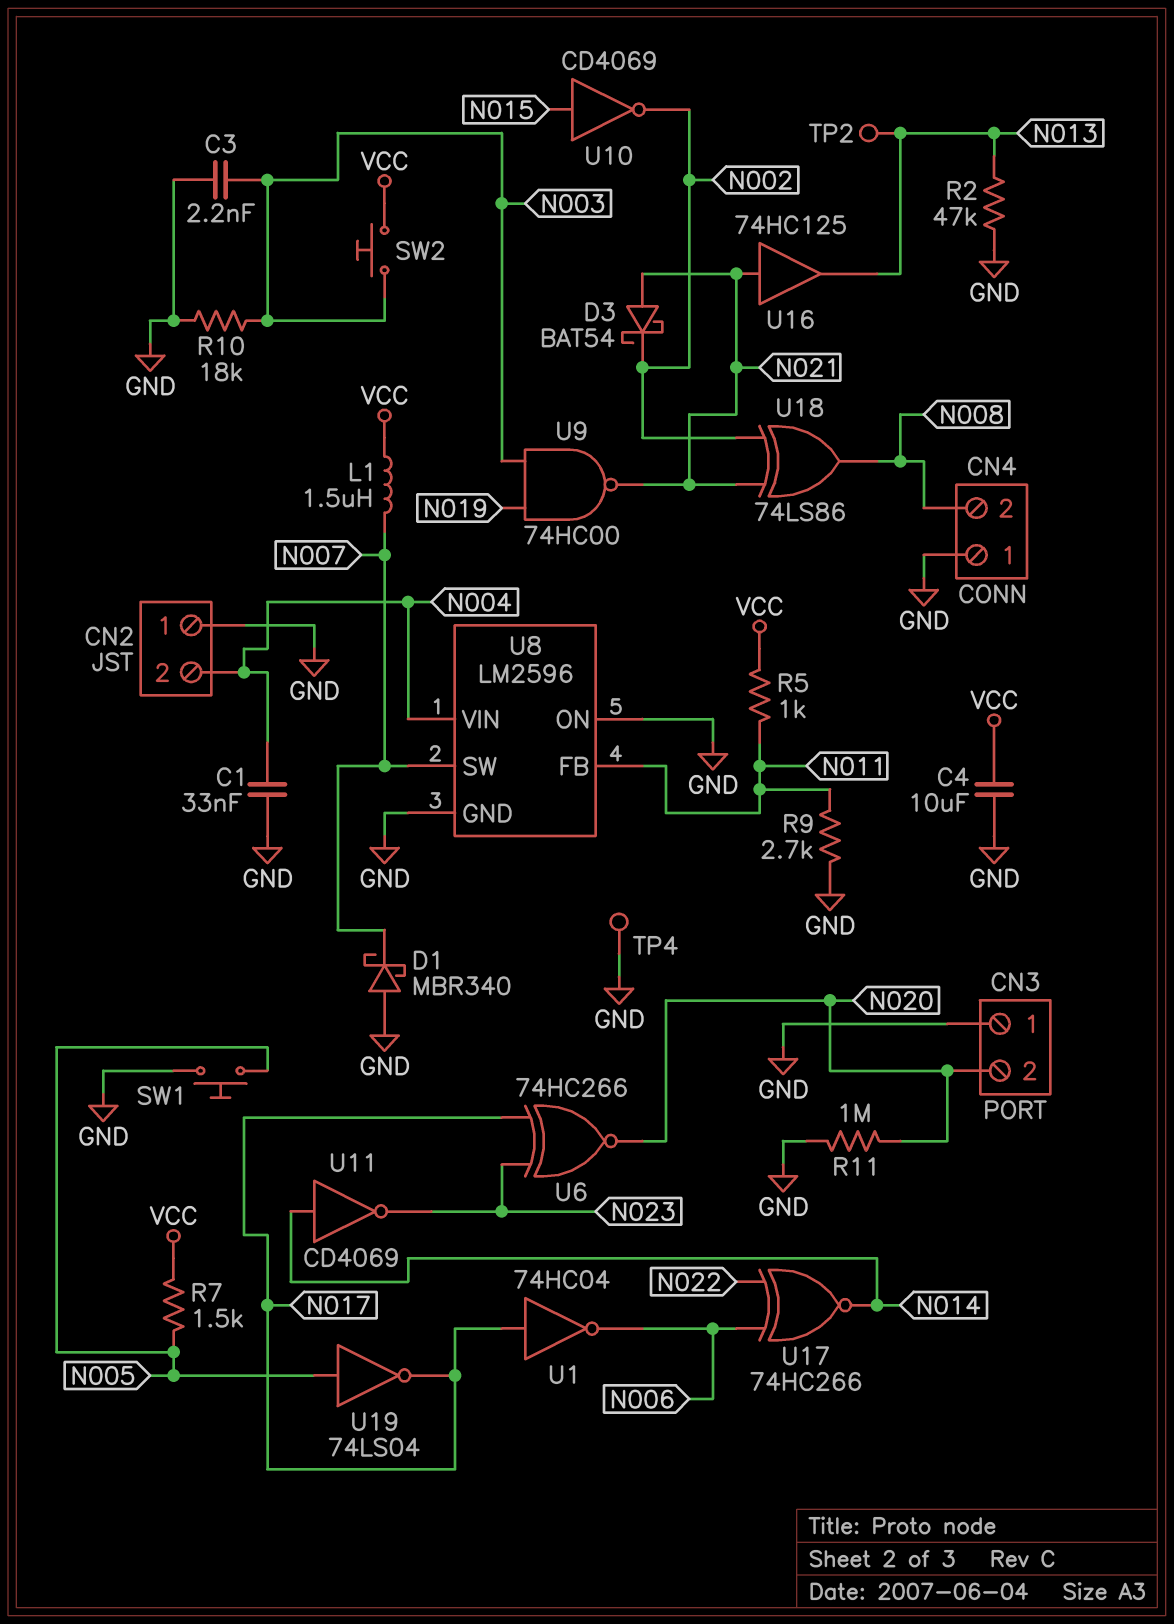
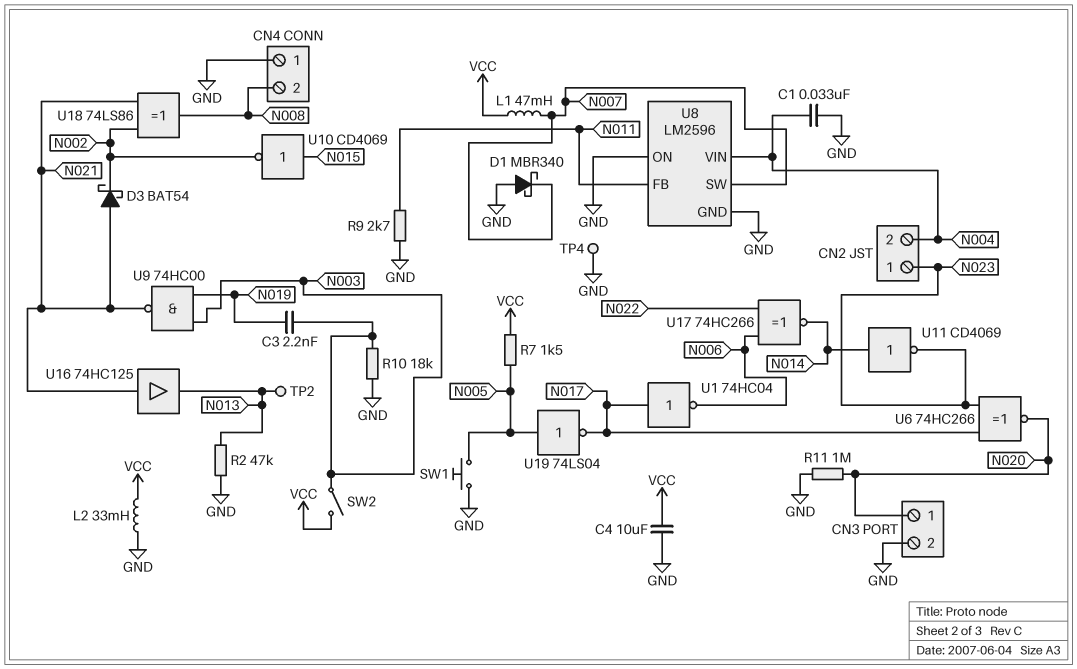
C3: 2.2nF (GND, N003) -> 2.2nF (N003, N019)
CN2 pin 1: GND -> N023
CN3 pin 1: GND -> N020
CN3 pin 2: N020 -> GND
L1: 1.5uH (N007, VCC) -> 47mH (N007, VCC)
L2: none -> 33mH (GND, VCC)
R5: 1k (N011, VCC) -> none
SW2: button (N003, VCC) -> switch (N003, VCC)

